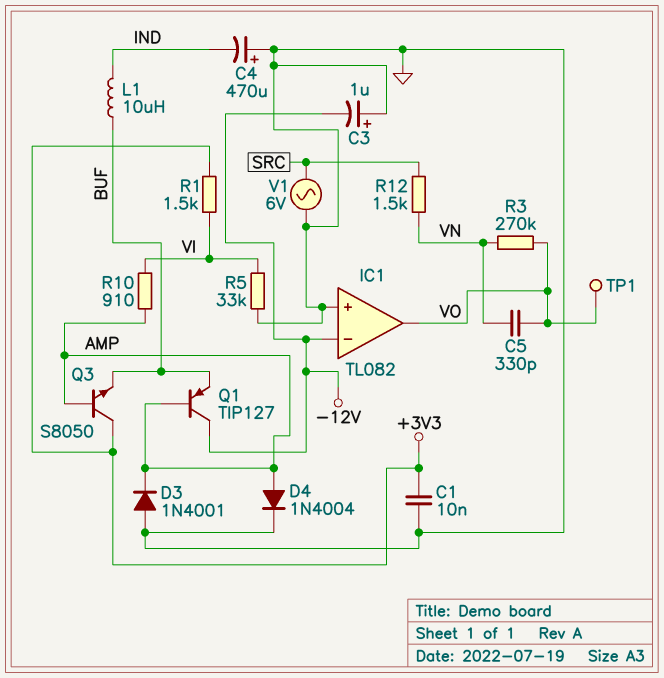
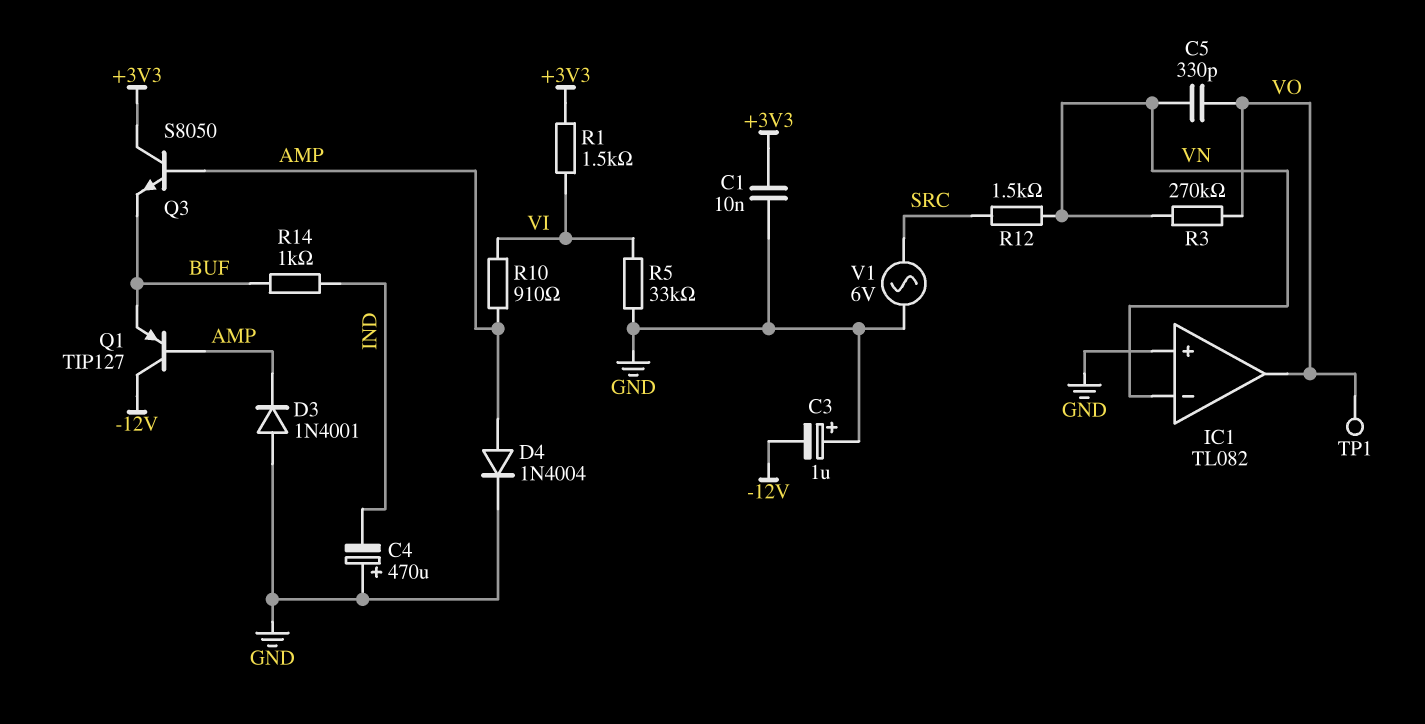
IC1 pin in-: -12V -> VN
L1: 10uH (BUF, IND) -> none
R14: none -> 1k (BUF, IND)

